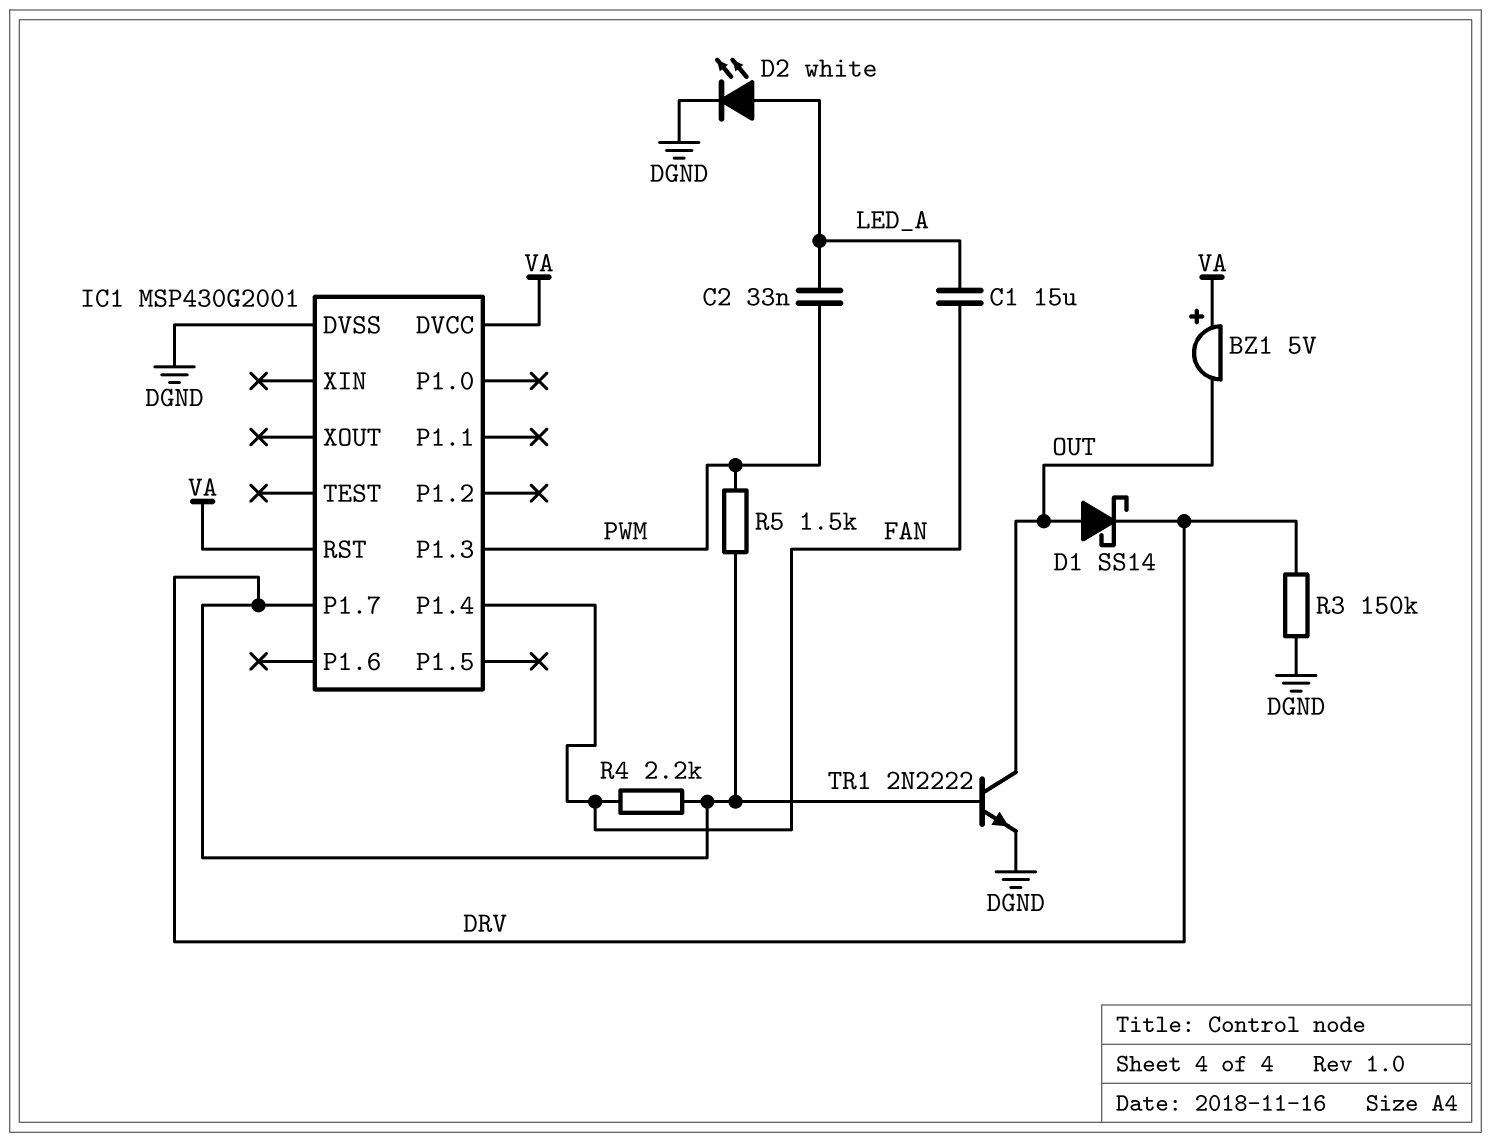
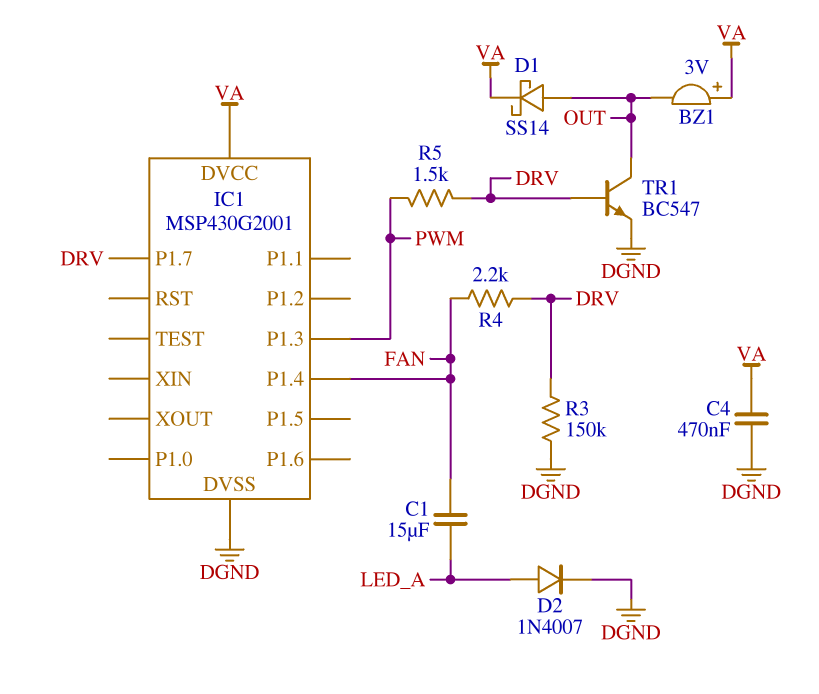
BZ1: buzzer 5V (plus VA, minus OUT) -> buzzer 3V (plus VA, minus OUT)
C2: 33nF (LED_A, PWM) -> none
C4: none -> 470nF (DGND, VA)
D1: schottky SS14 (A OUT, K DRV) -> schottky SS14 (A OUT, K VA)
D2: LED white (A LED_A, K DGND) -> diode 1N4007 (A LED_A, K DGND)
IC1 pin RST: VA -> none
TR1: NPN 2N2222 (B DRV, C OUT, E DGND) -> NPN BC547 (B DRV, C OUT, E DGND)

